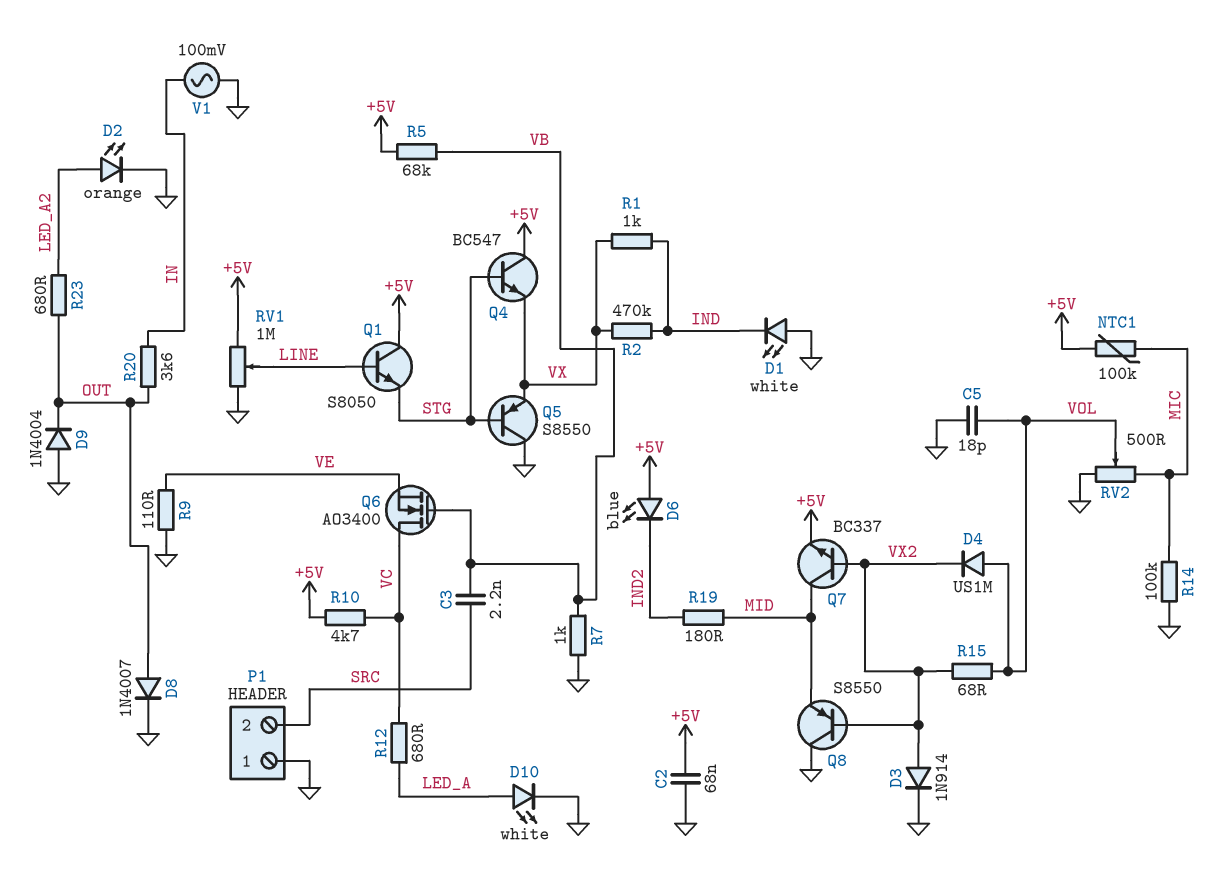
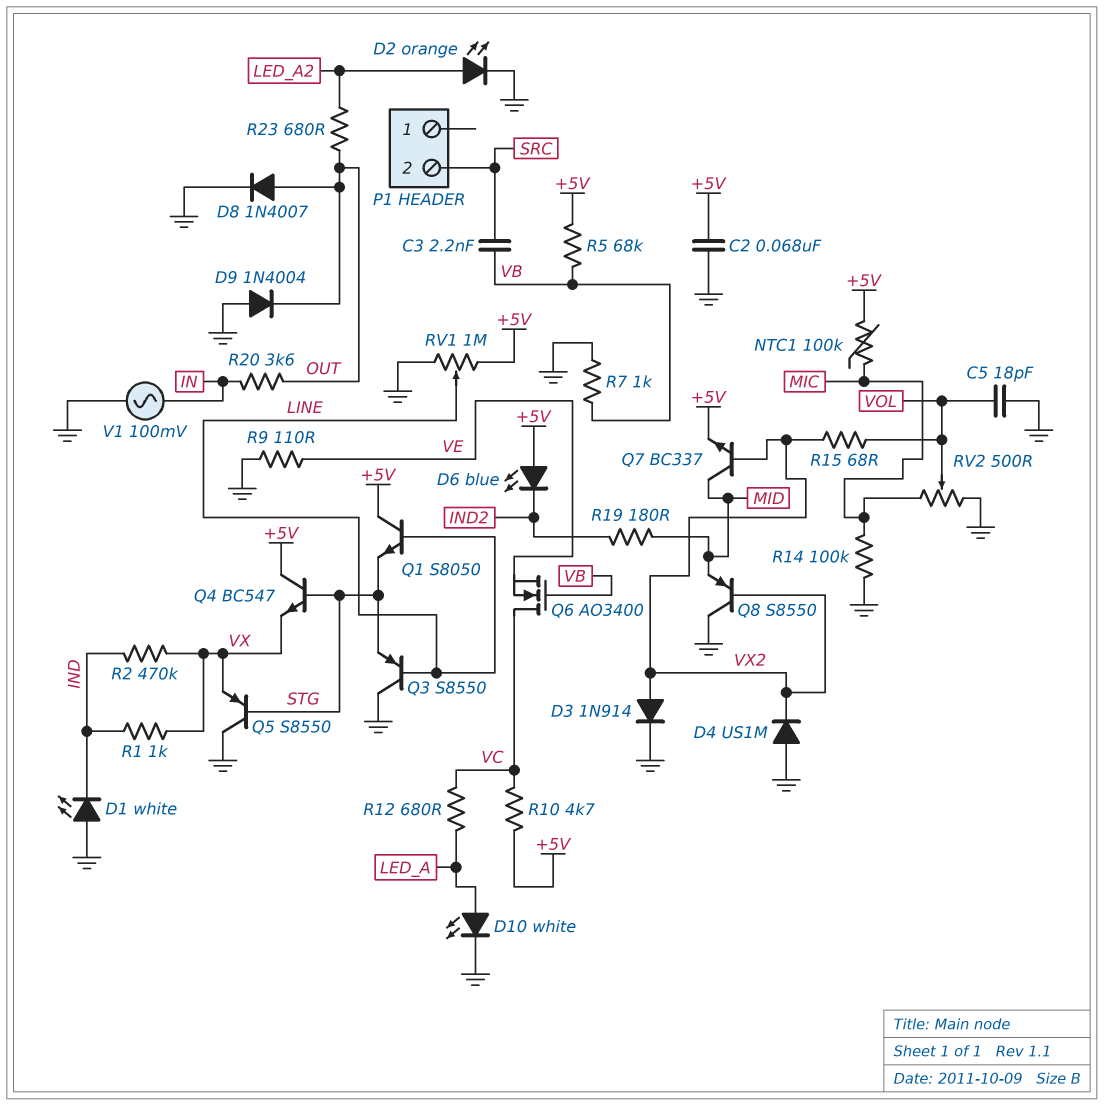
D4: diode US1M (A VOL, K VX2) -> diode US1M (A GND, K VX2)
P1 pin 1: GND -> none
Q3: none -> PNP S8550 (B LINE, C GND, E STG)

